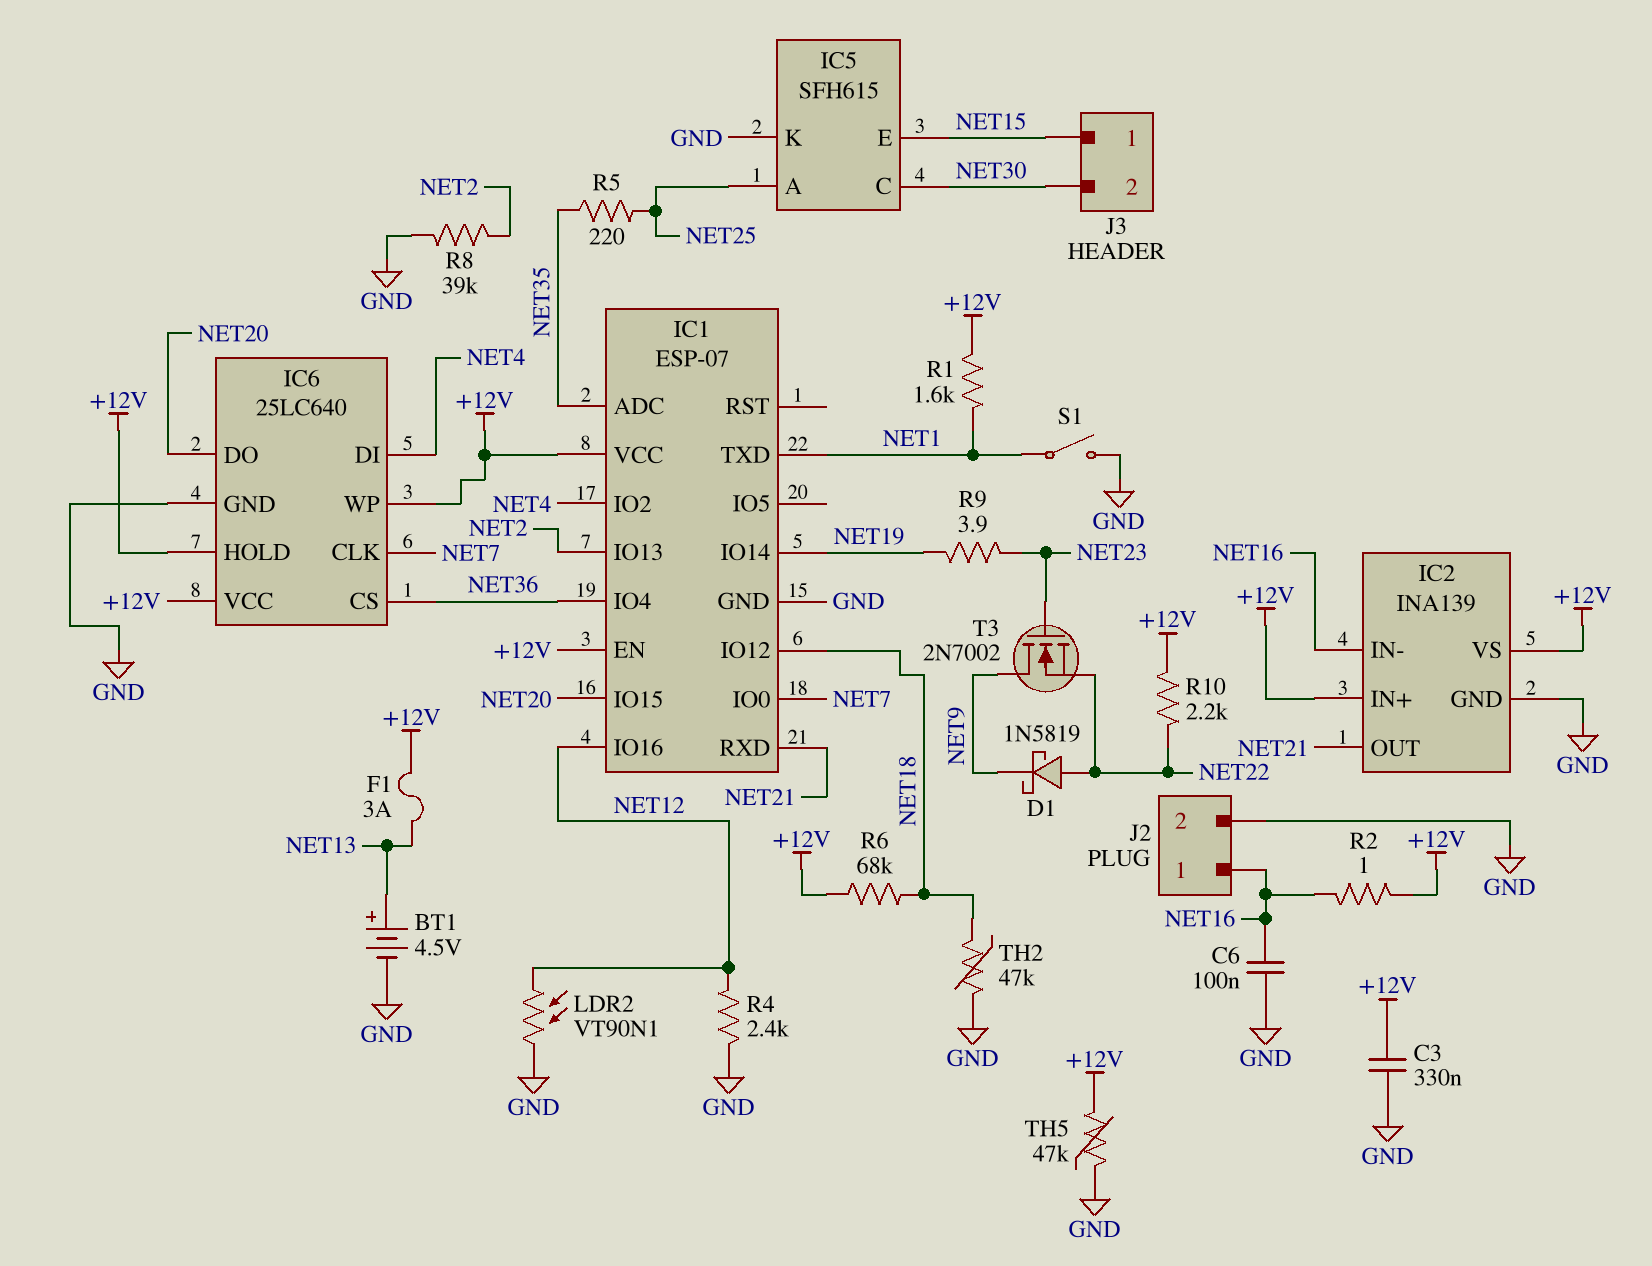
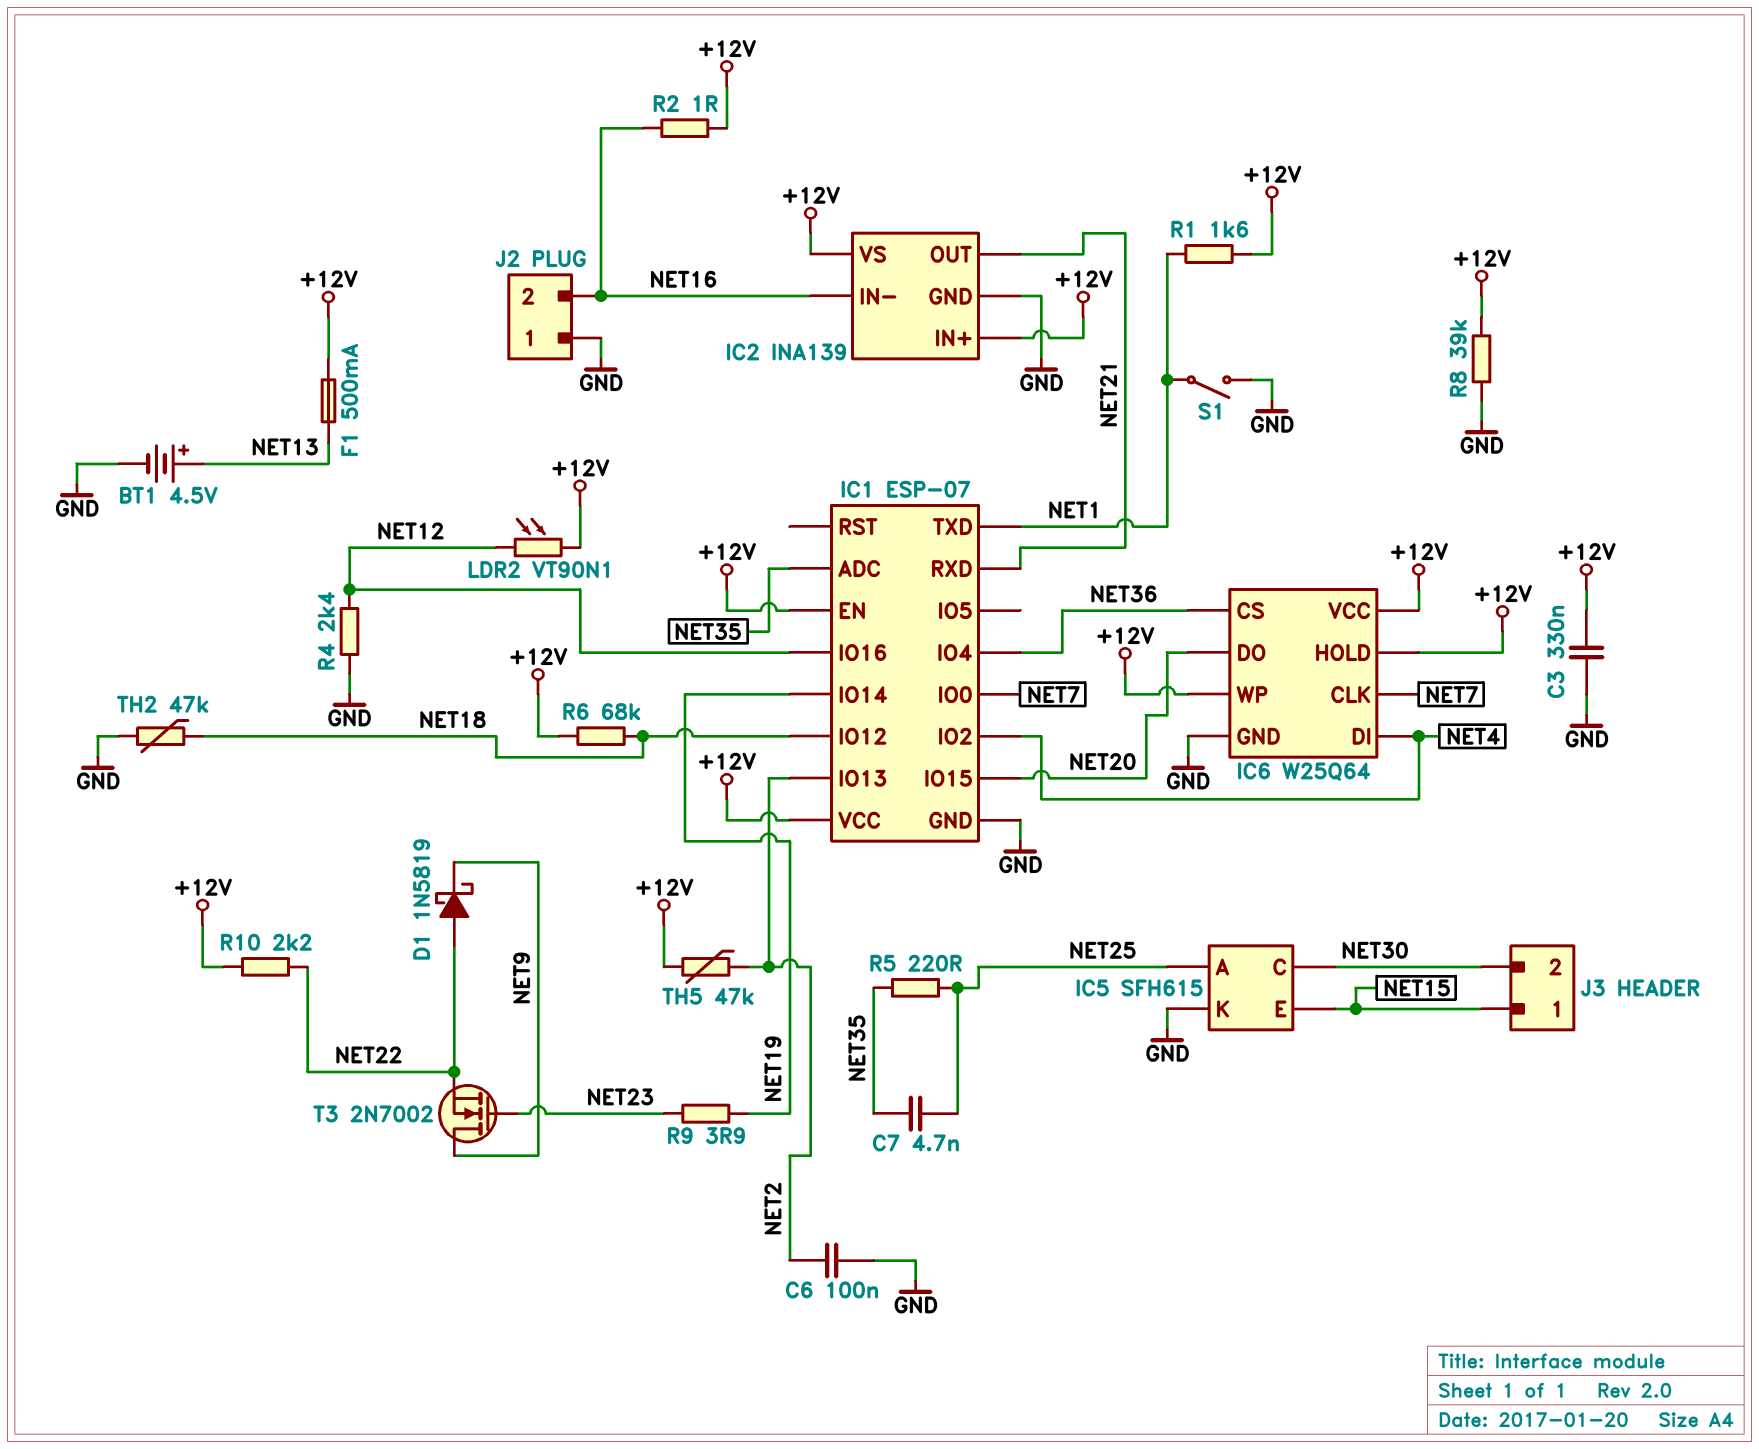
C6: 100nF (GND, NET16) -> 100nF (GND, NET2)
C7: none -> 4.7nF (NET25, NET35)
F1: 3A (+12V, NET13) -> 500mA (+12V, NET13)
IC6: 25LC640 -> W25Q64
J2 pin 1: NET16 -> GND
J2 pin 2: GND -> NET16
LDR2: VT90N1 (GND, NET12) -> VT90N1 (+12V, NET12)
R8: 39k (GND, NET2) -> 39k (+12V, GND)
TH5: 47k (+12V, GND) -> 47k (+12V, NET2)

